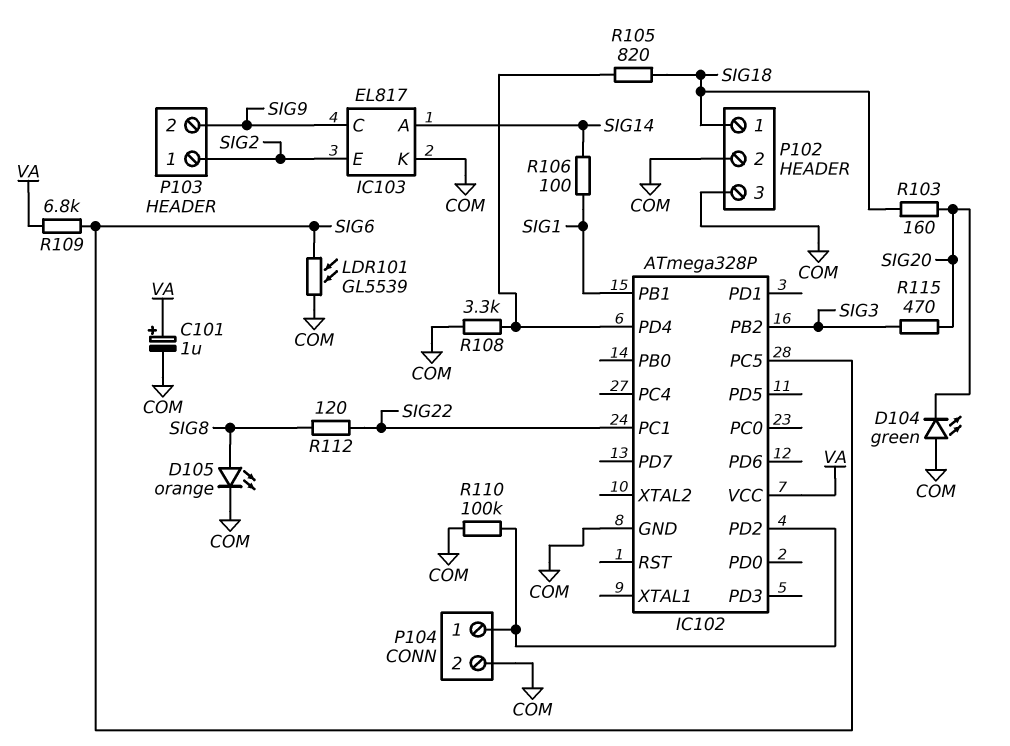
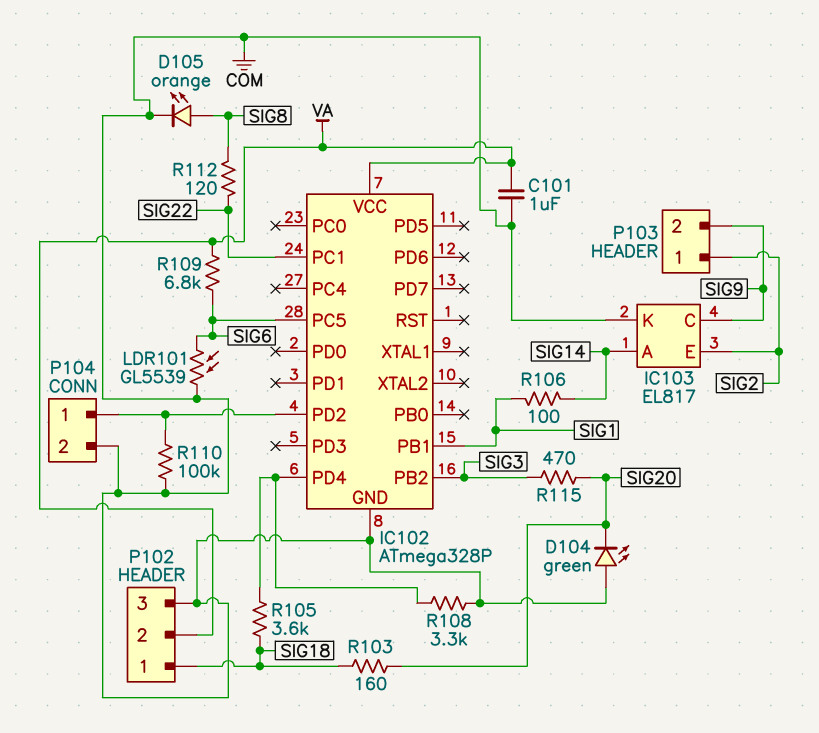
C101: 1uF (plus VA, minus COM) -> 1uF (COM, VA)
P102 pin 2: COM -> VA
R105: 820 (IC102/PD4, SIG18) -> 3.6k (IC102/PD4, SIG18)

